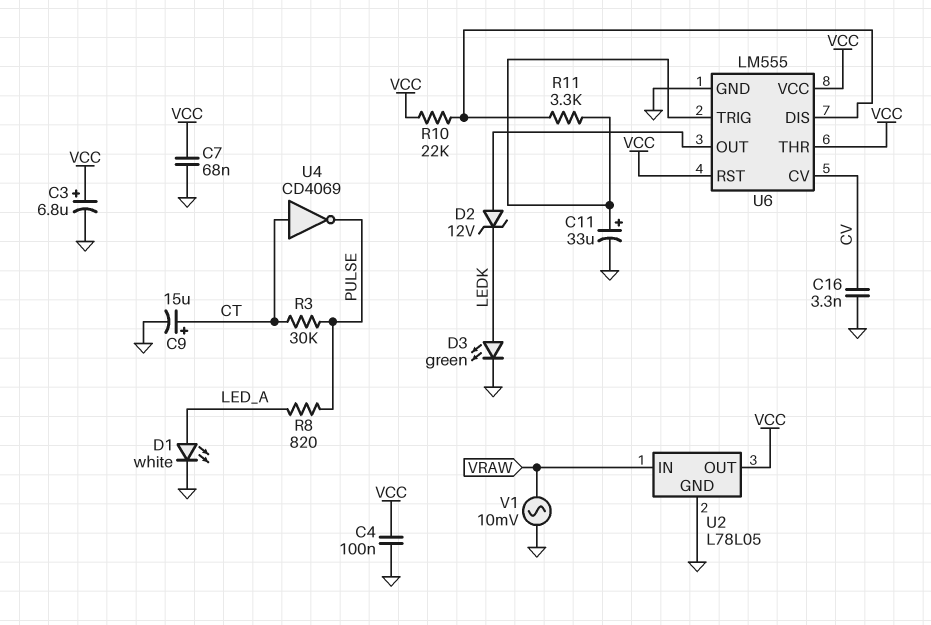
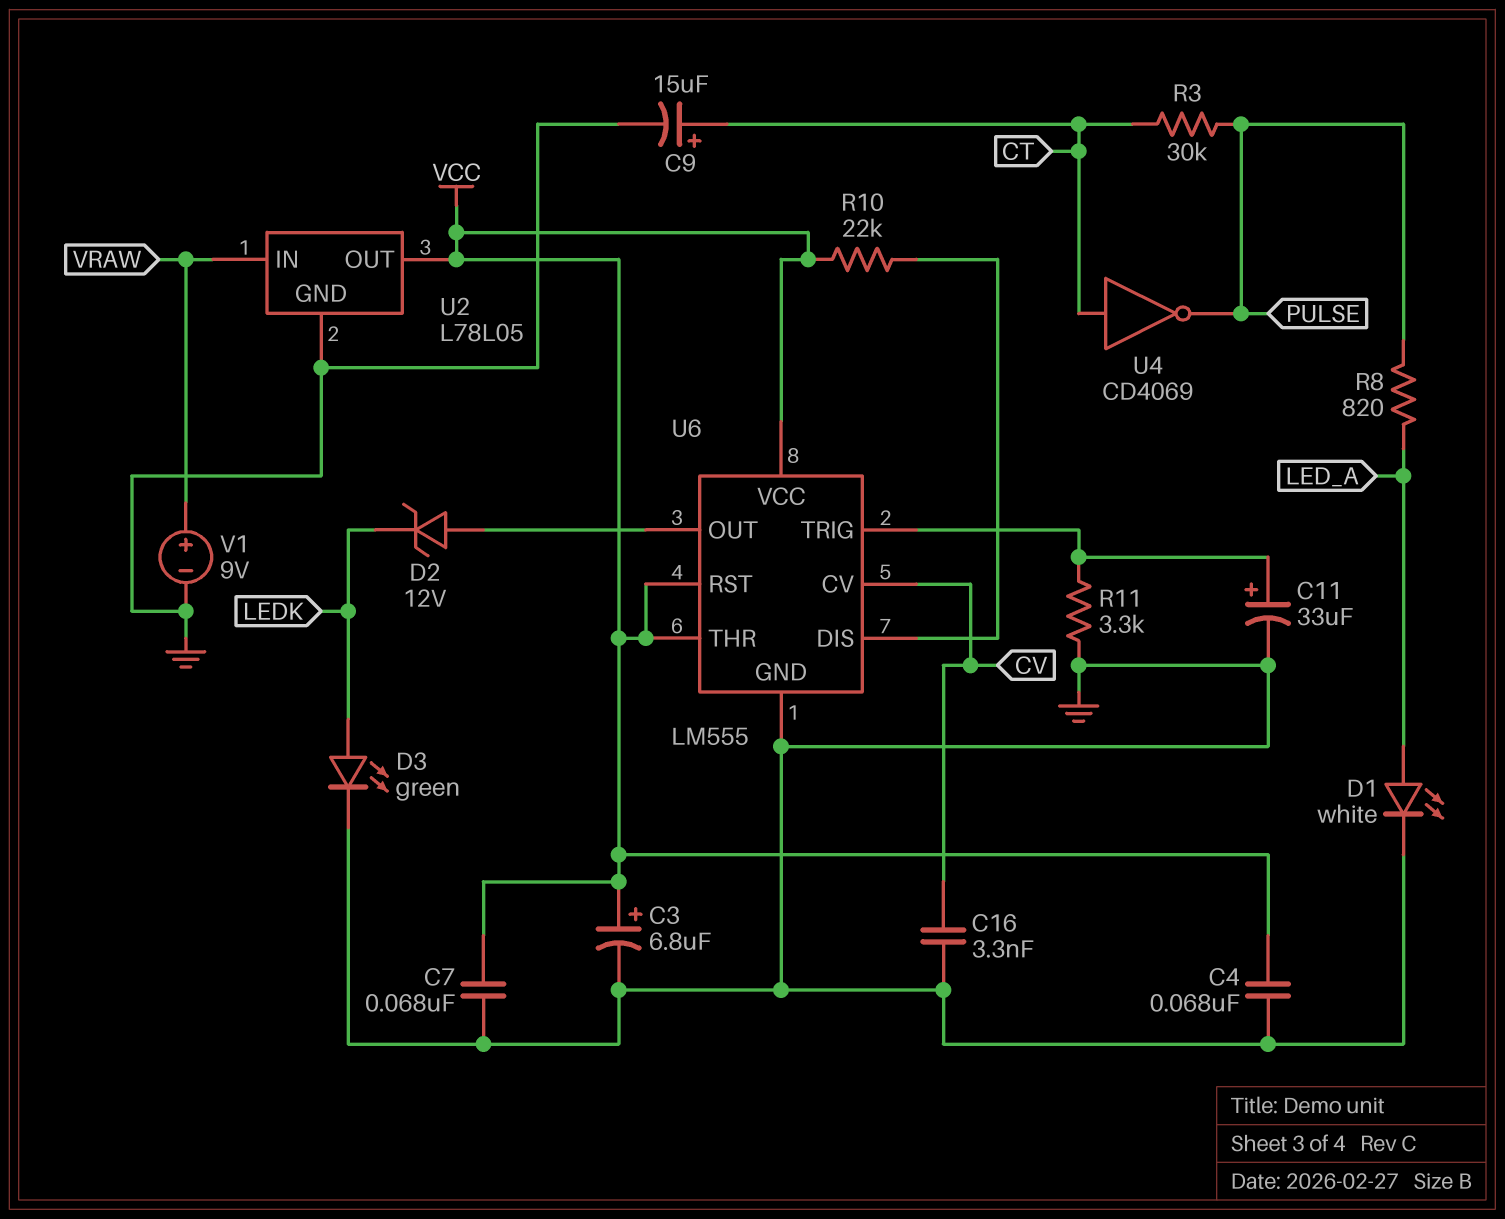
C4: 100nF (GND, VCC) -> 68nF (GND, VCC)
R11: 3.3k (U6/DIS, U6/TRIG) -> 3.3k (GND, U6/TRIG)
V1: AC 10mV (GND, VRAW) -> 9V (plus VRAW, minus GND)

